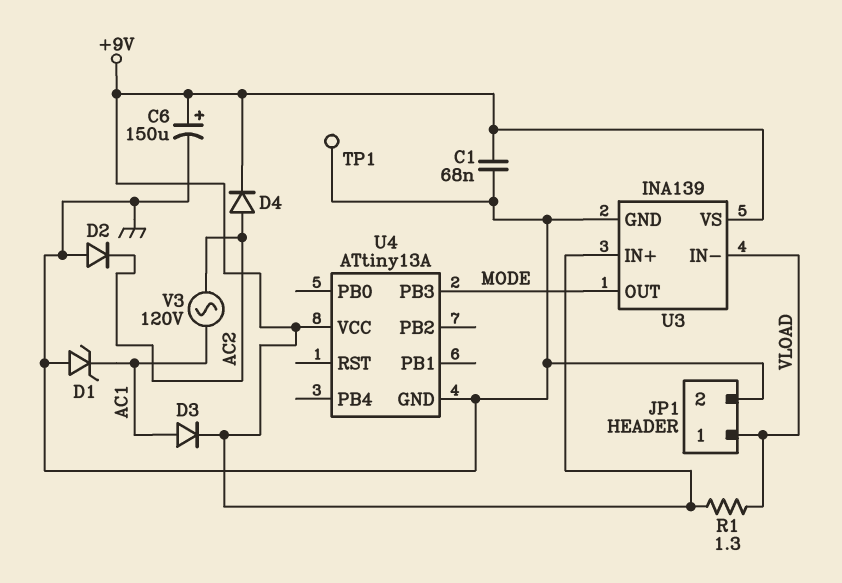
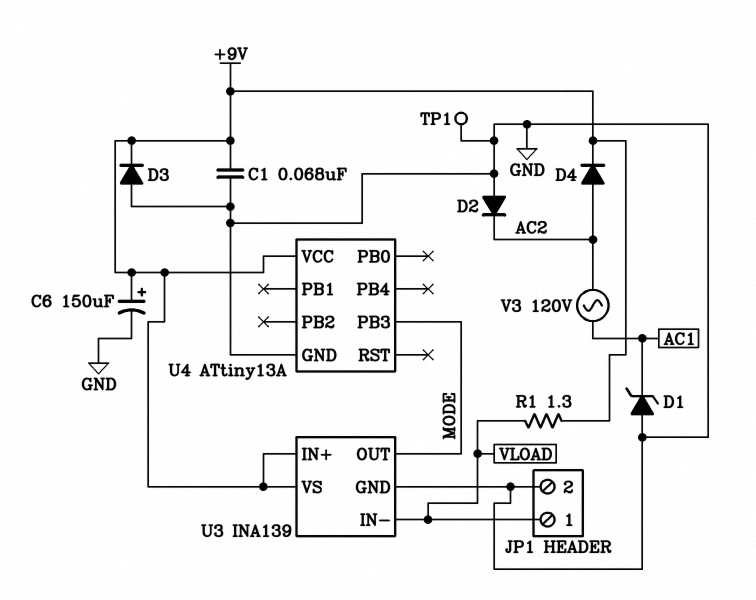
D3: diode (A AC1, K +9V) -> diode (A GND, K +9V)

